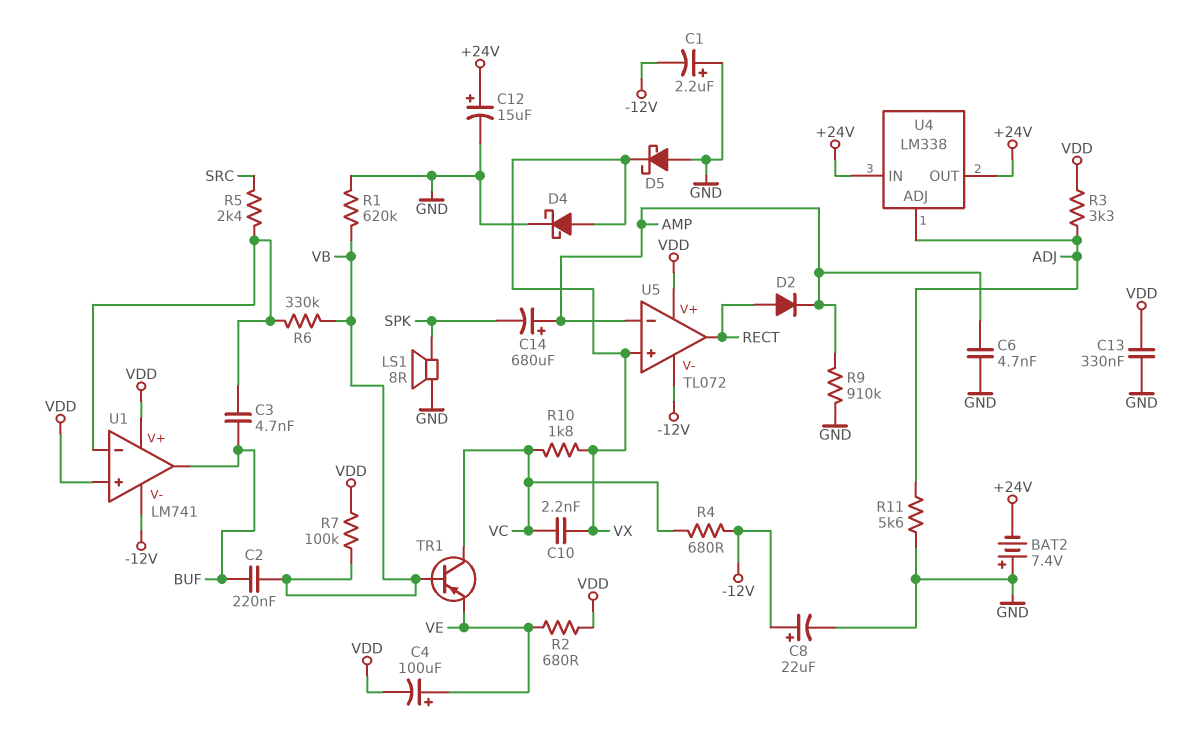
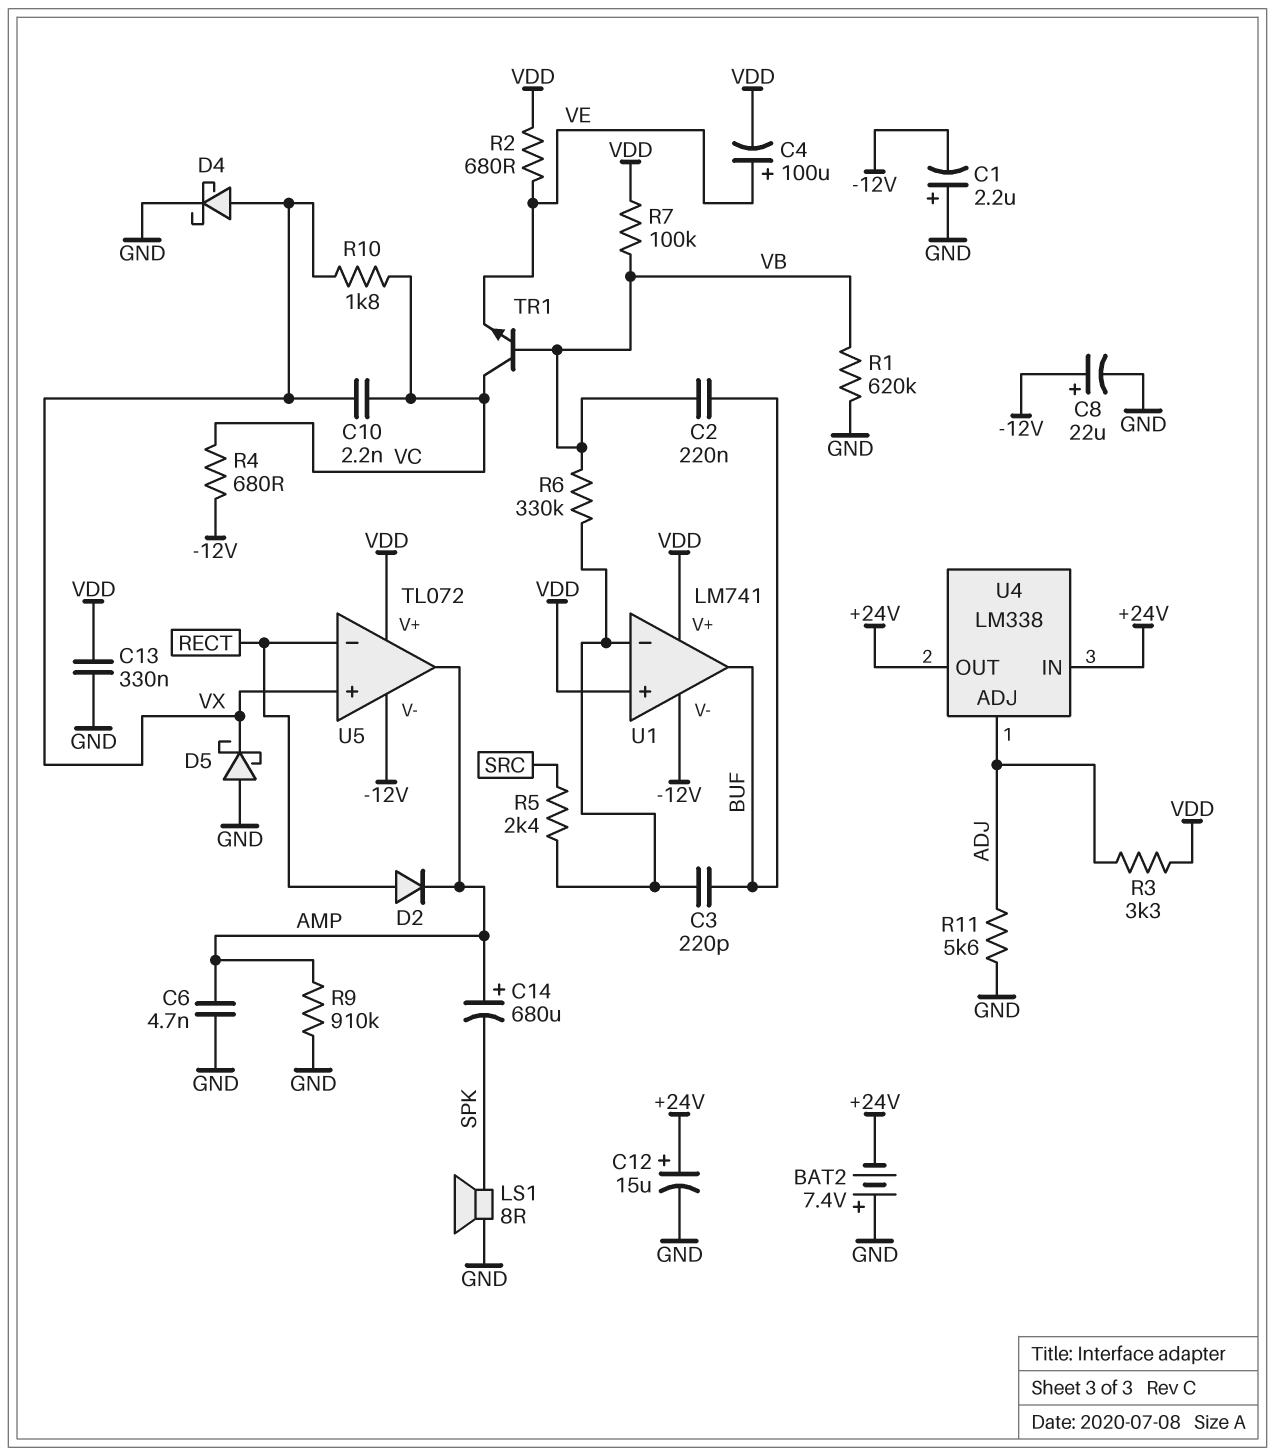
C3: 4.7nF (BUF, U1/in-) -> 220pF (BUF, U1/in-)
TR1: PNP (B VB, C VC, E VE) -> NPN (B VB, C VC, E VE)
U5 pin in-: AMP -> RECT
U5 pin out: RECT -> AMP

